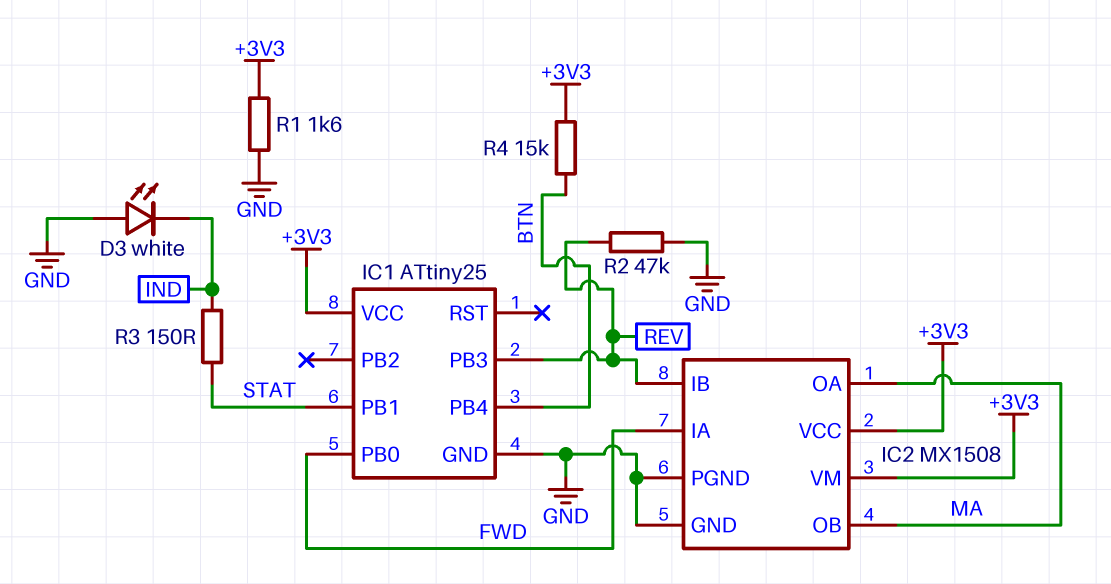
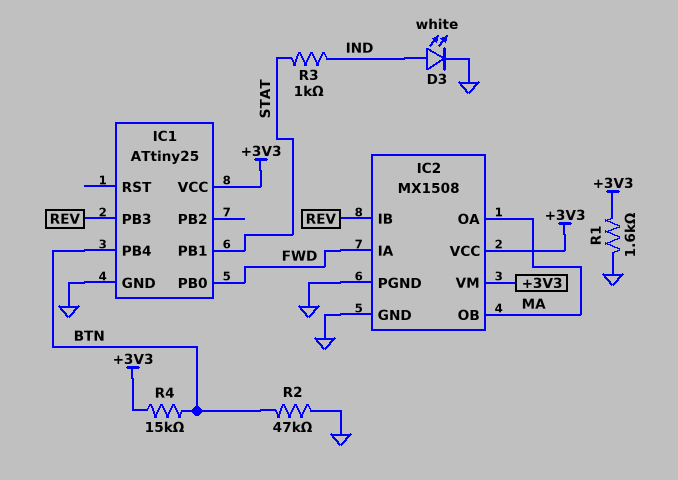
D3: LED white (A GND, K IND) -> LED white (A IND, K GND)
R2: 47k (GND, REV) -> 47k (BTN, GND)
R3: 150 (IND, STAT) -> 1k (IND, STAT)

